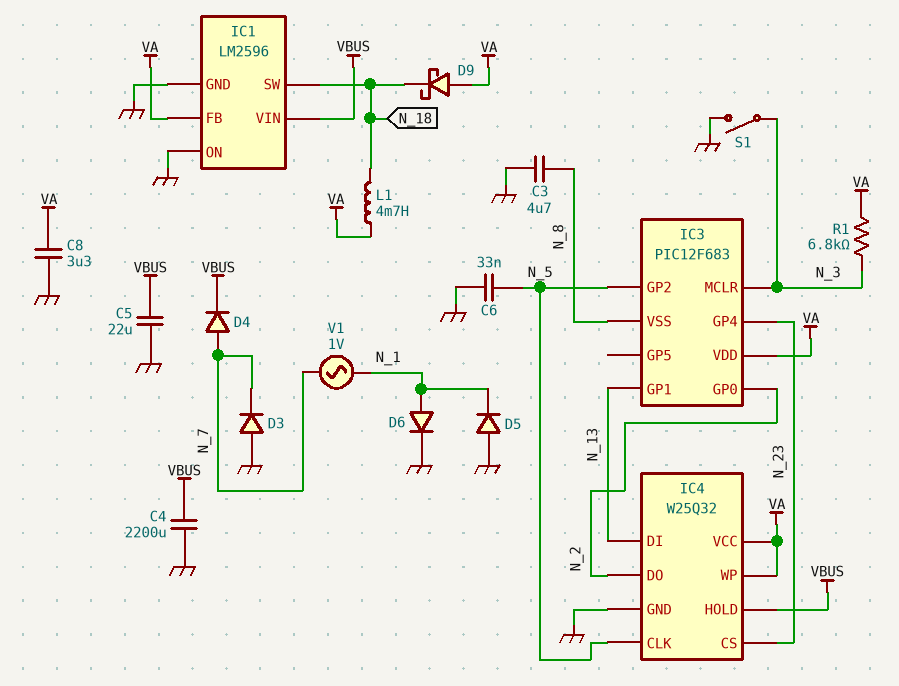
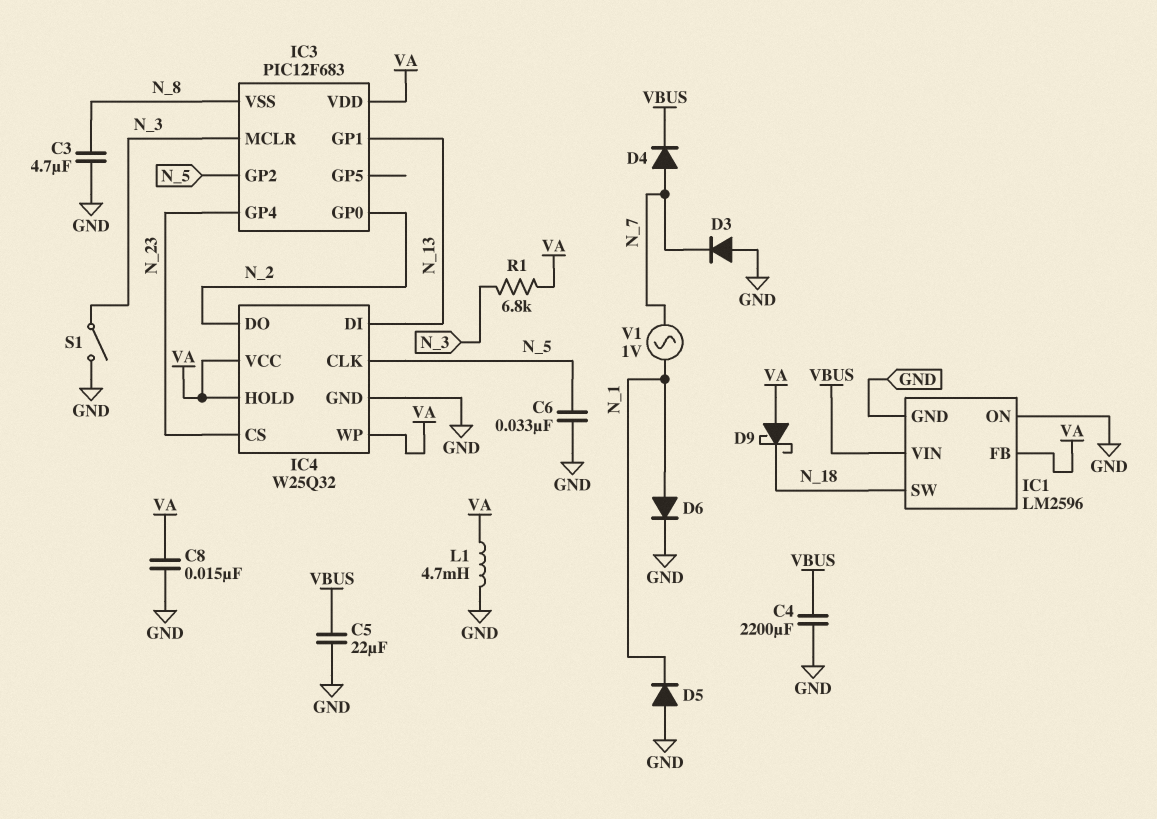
C8: 3.3uF (GND, VA) -> 15nF (GND, VA)
IC4 pin HOLD: VBUS -> VA
L1: 4.7mH (N_18, VA) -> 4.7mH (GND, VA)

